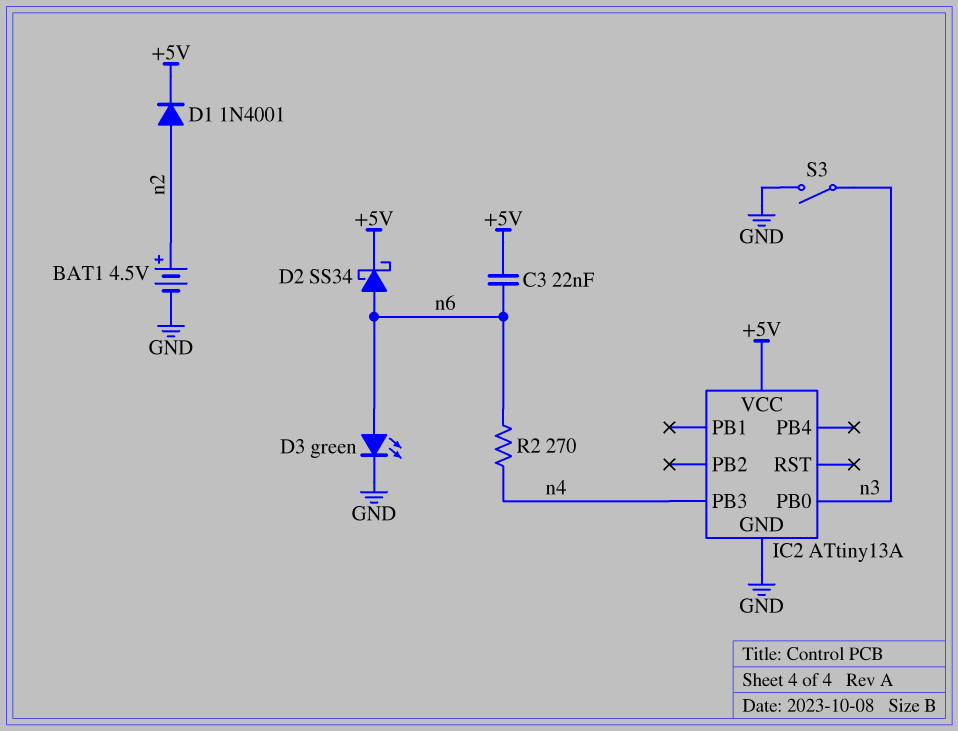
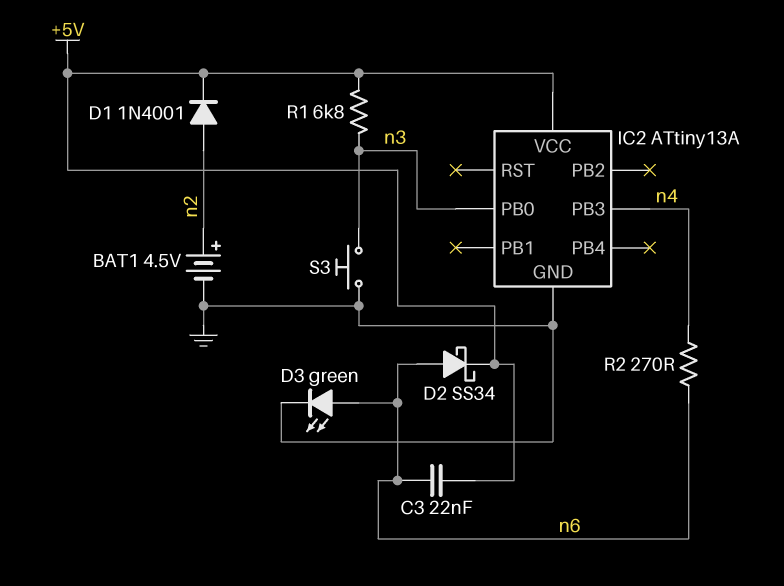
R1: none -> 6.8k (+5V, n3)
S3: switch (GND, n3) -> button (GND, n3)

